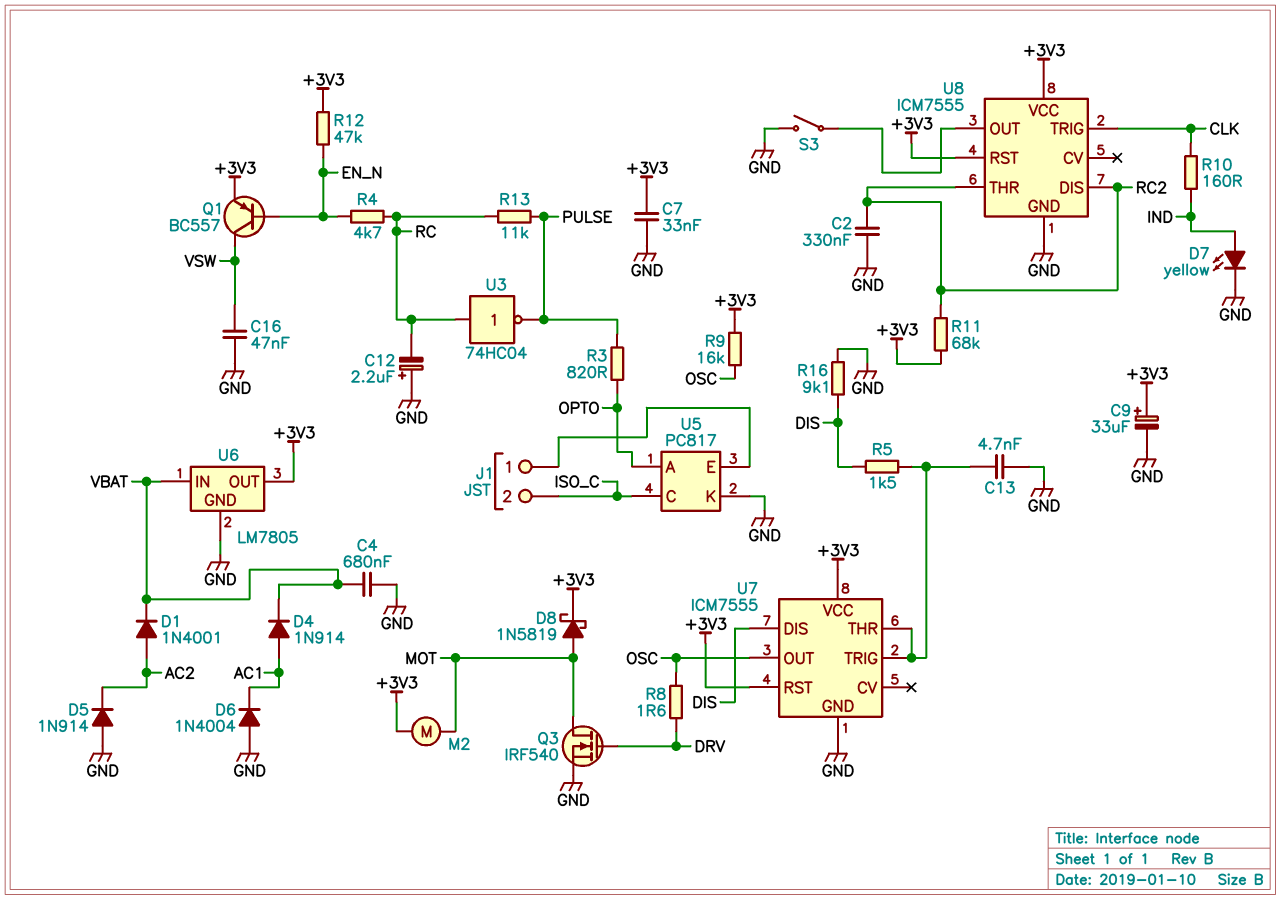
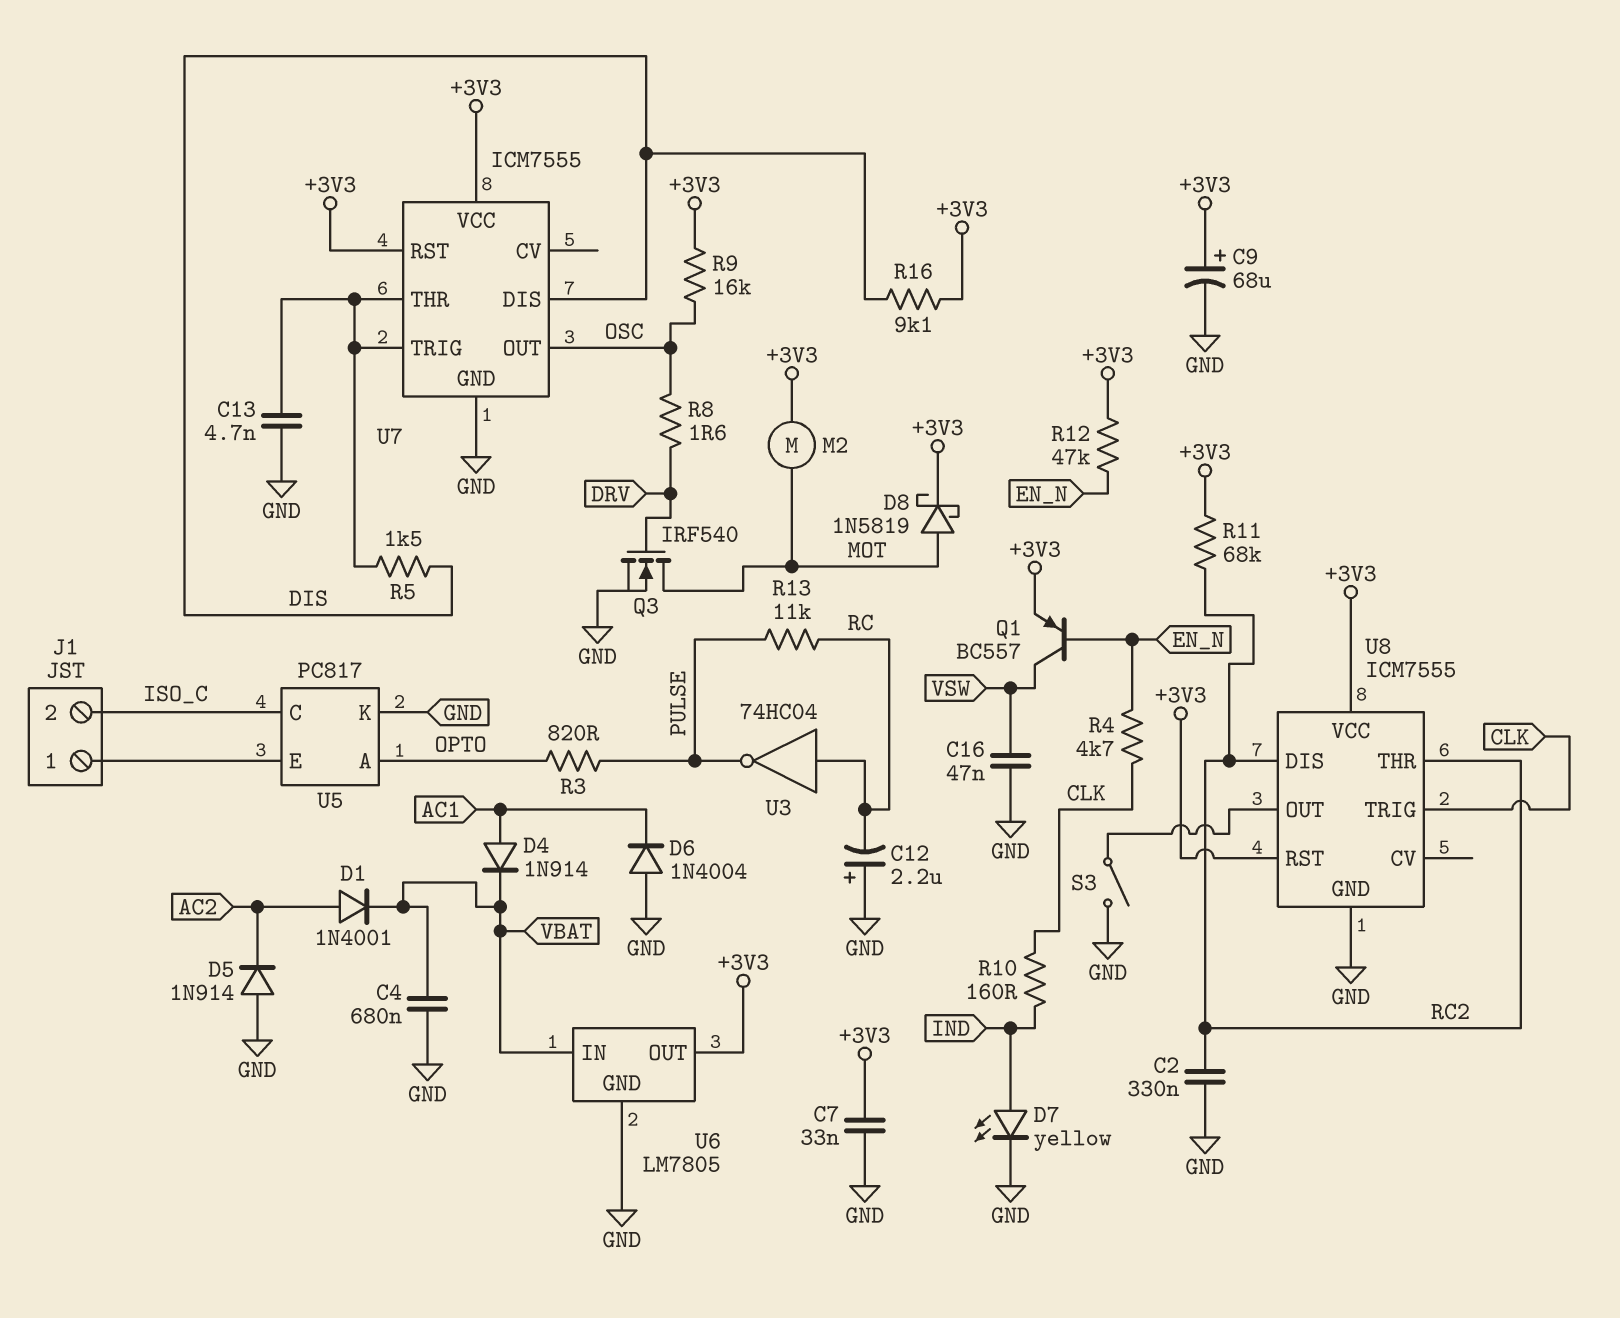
C9: 33uF (plus +3V3, minus GND) -> 68uF (plus +3V3, minus GND)
R4: 4.7k (EN_N, RC) -> 4.7k (CLK, EN_N)
R16: 9.1k (DIS, GND) -> 9.1k (+3V3, DIS)

